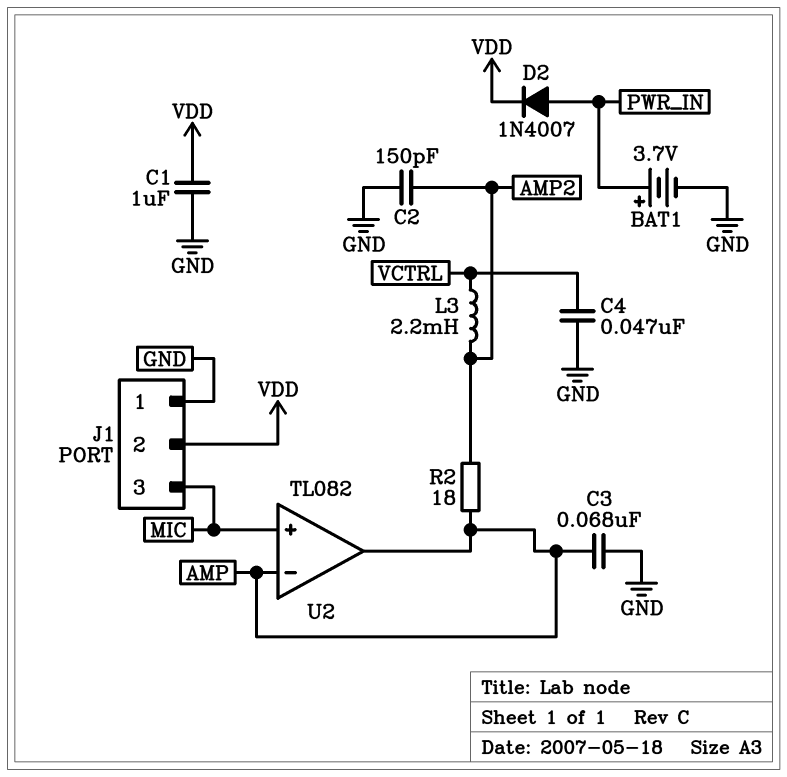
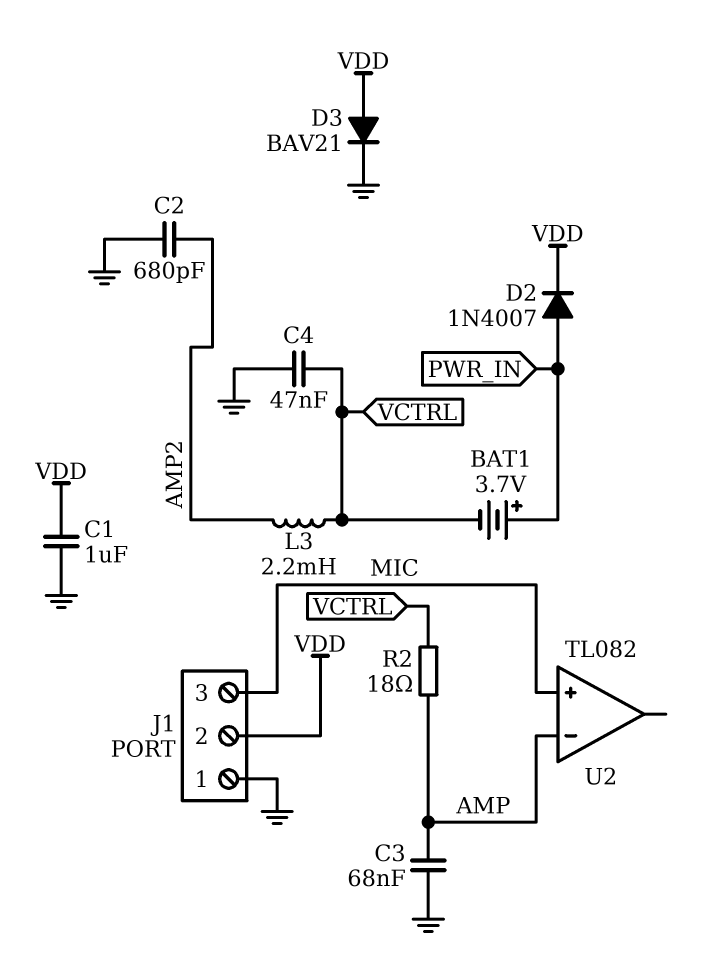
BAT1: 3.7V (plus PWR_IN, minus GND) -> 3.7V (plus PWR_IN, minus VCTRL)
C2: 150pF (AMP2, GND) -> 680pF (AMP2, GND)
D3: none -> diode BAV21 (A VDD, K GND)
R2: 18 (AMP, AMP2) -> 18 (AMP, VCTRL)
U2 pin out: AMP -> none

